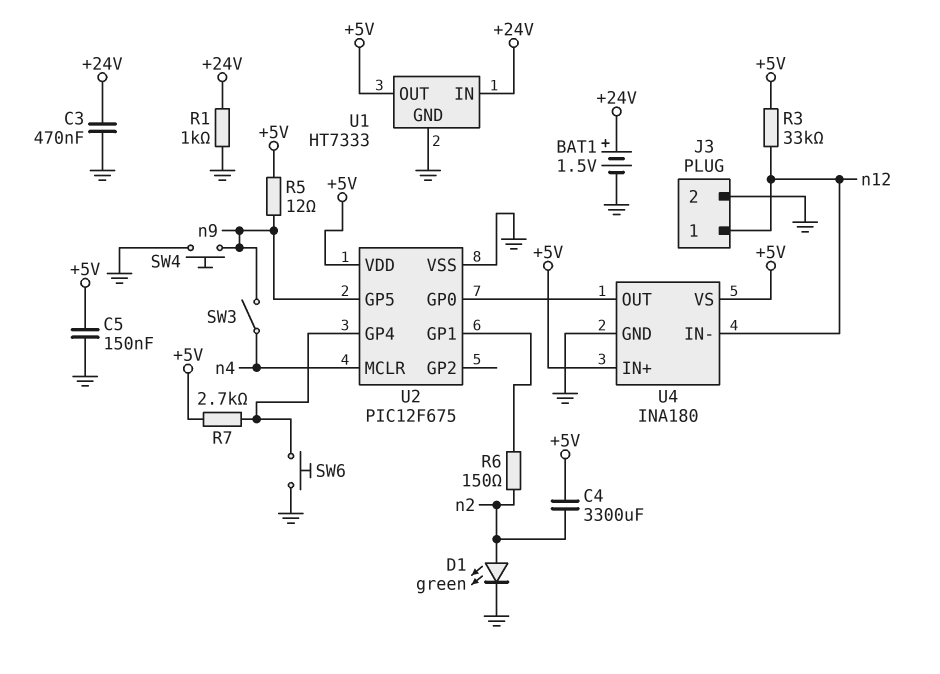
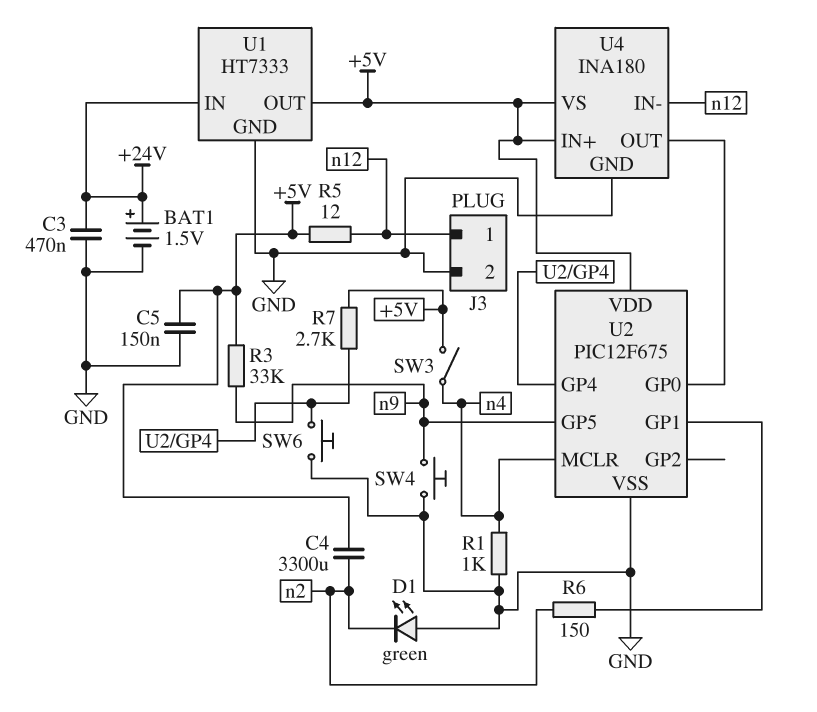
D1: LED green (A n2, K GND) -> LED green (A GND, K n2)
R1: 1k (+24V, GND) -> 1k (GND, n4)
R3: 33k (+5V, n12) -> 33k (+5V, n9)
R5: 12 (+5V, n9) -> 12 (+5V, n12)
SW3: switch (n4, n9) -> switch (+5V, n4)

